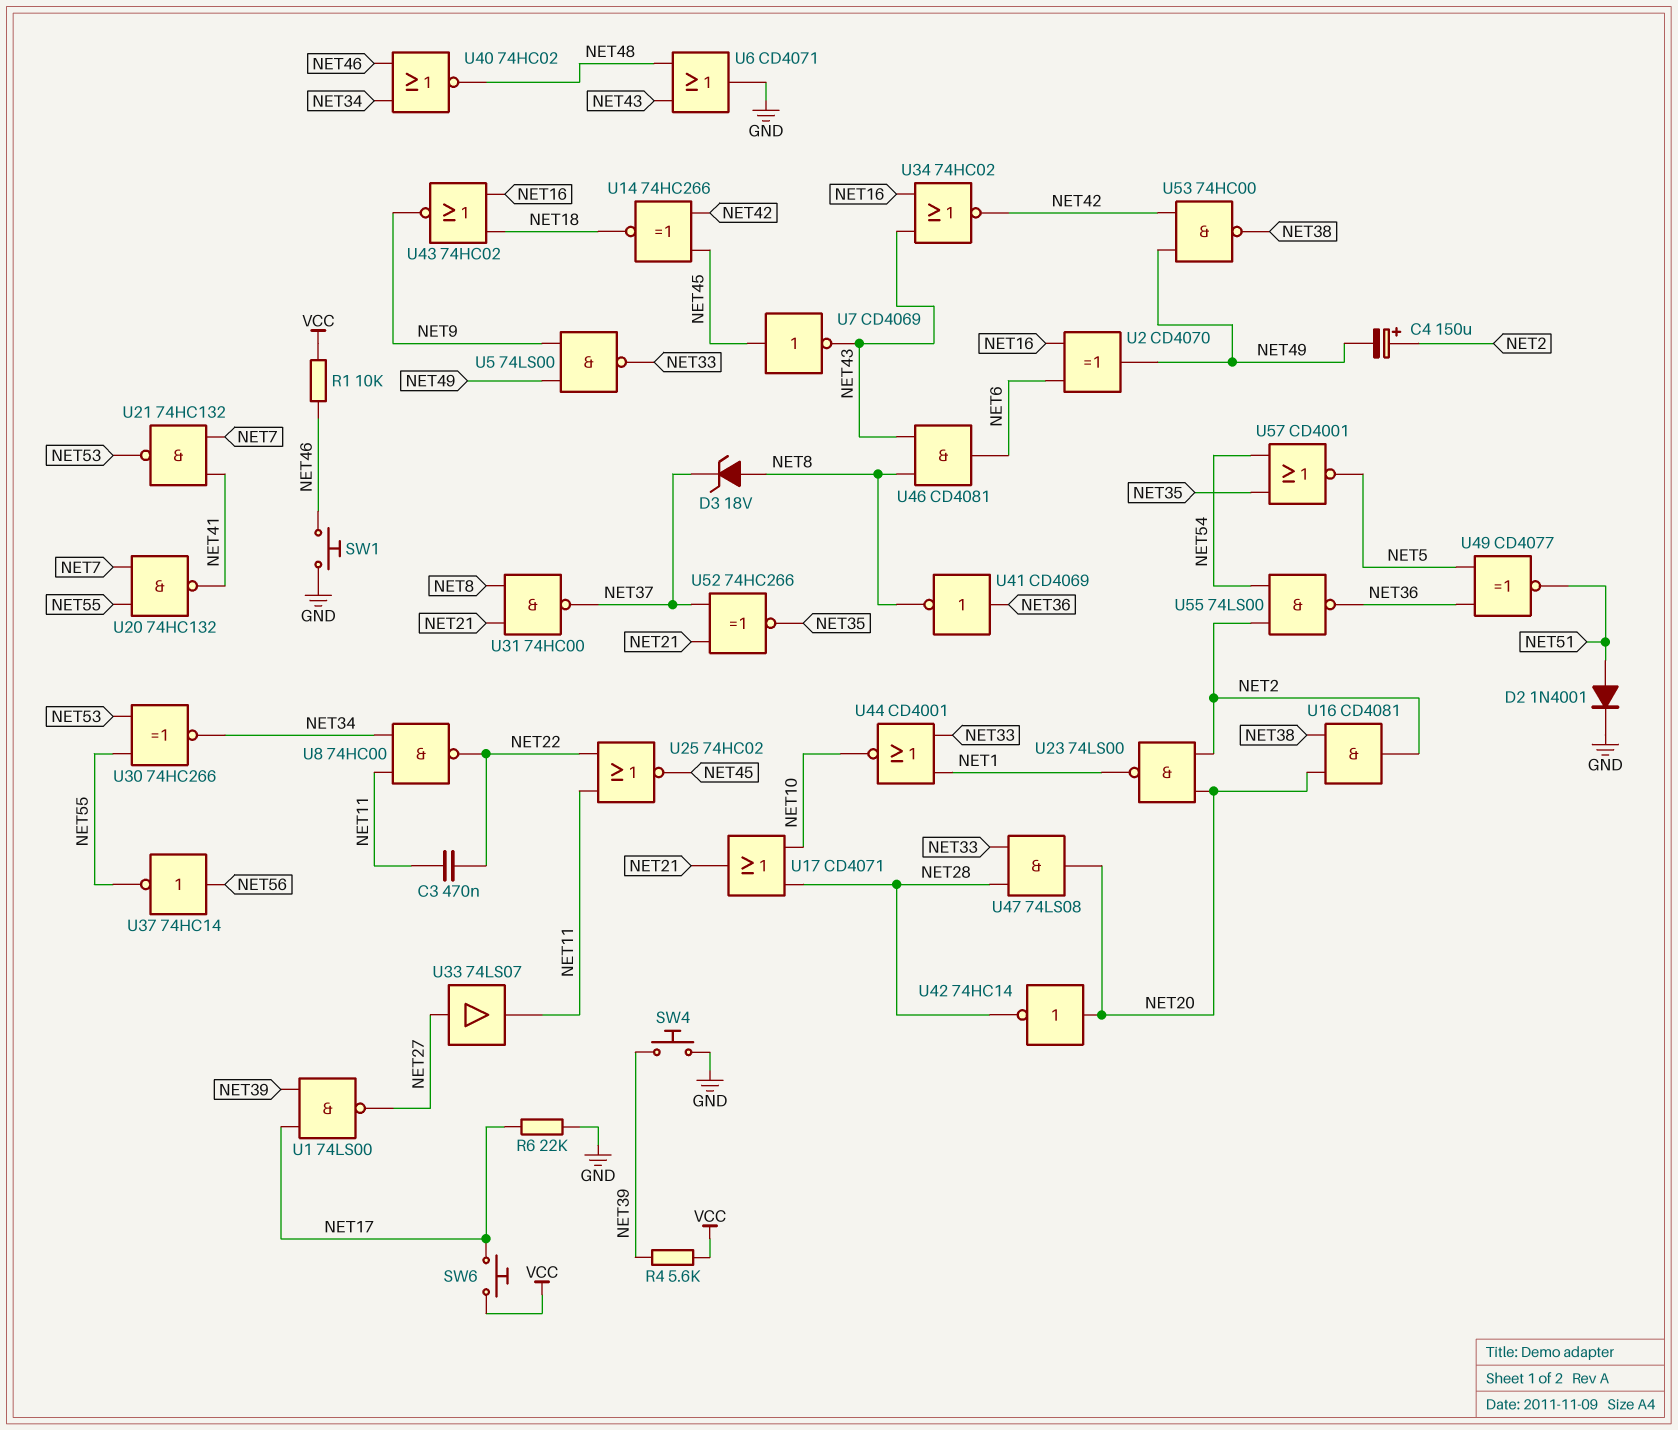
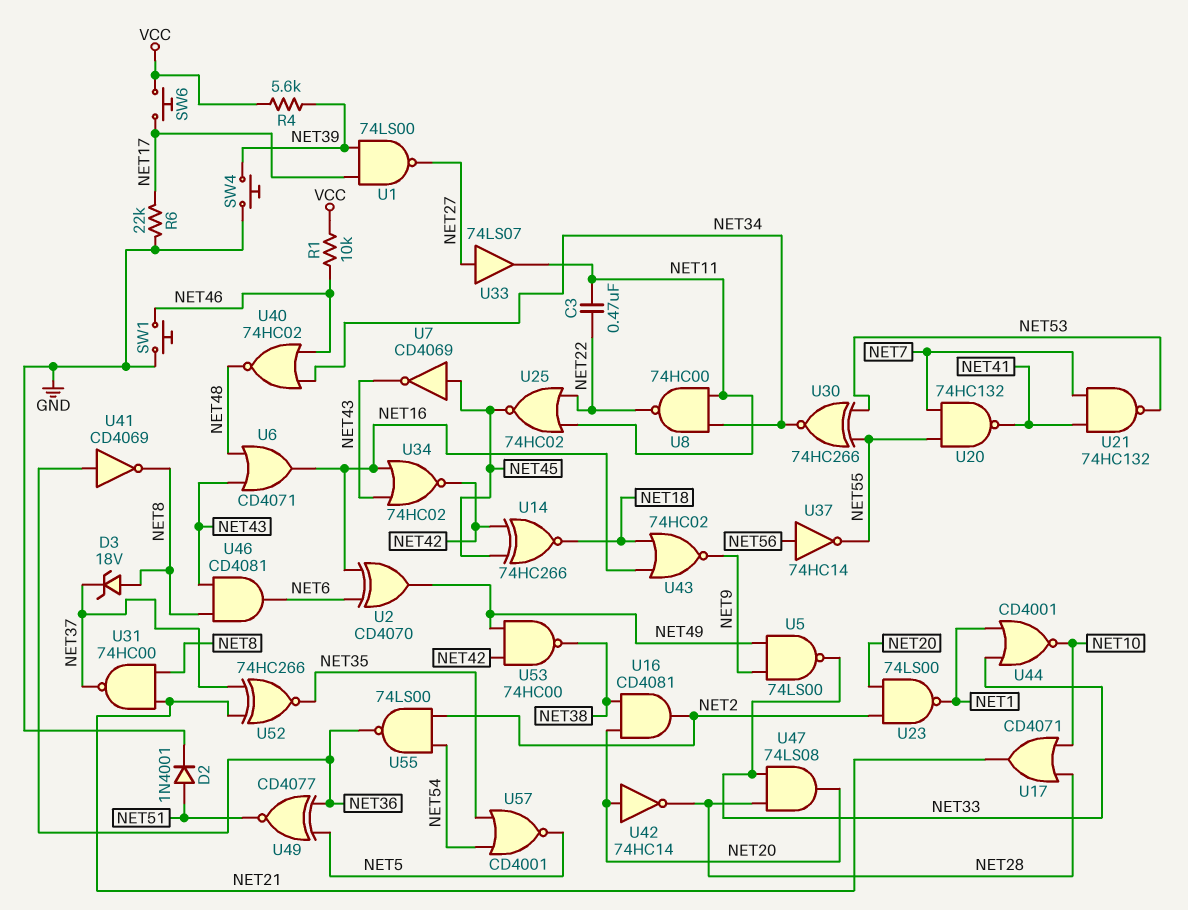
C4: 150uF (plus NET2, minus NET49) -> none
U6: OR CD4071 (in NET43, in NET48, out GND) -> OR CD4071 (in NET43, in NET48, out NET16)

